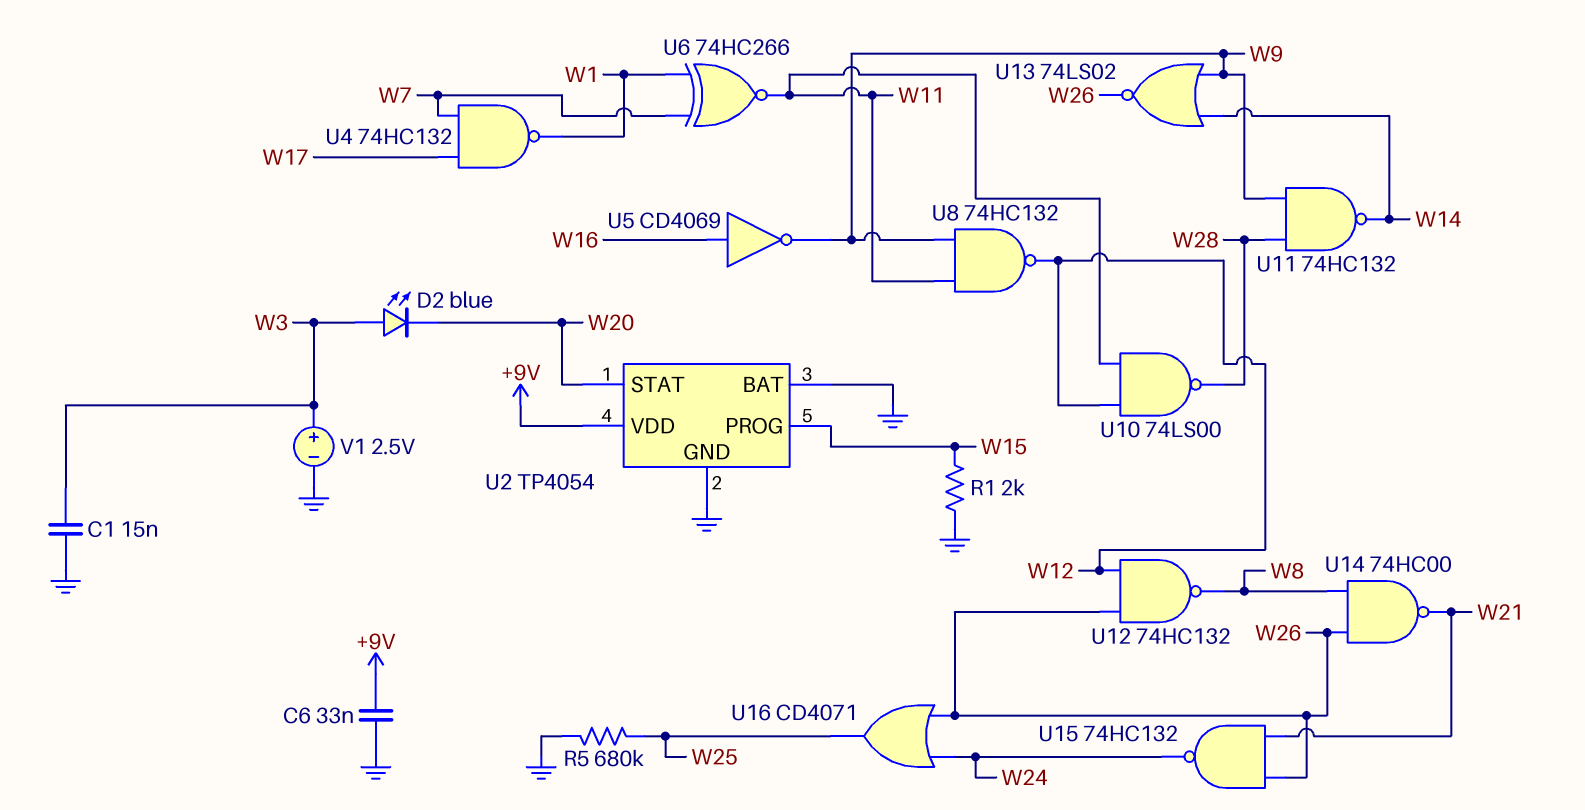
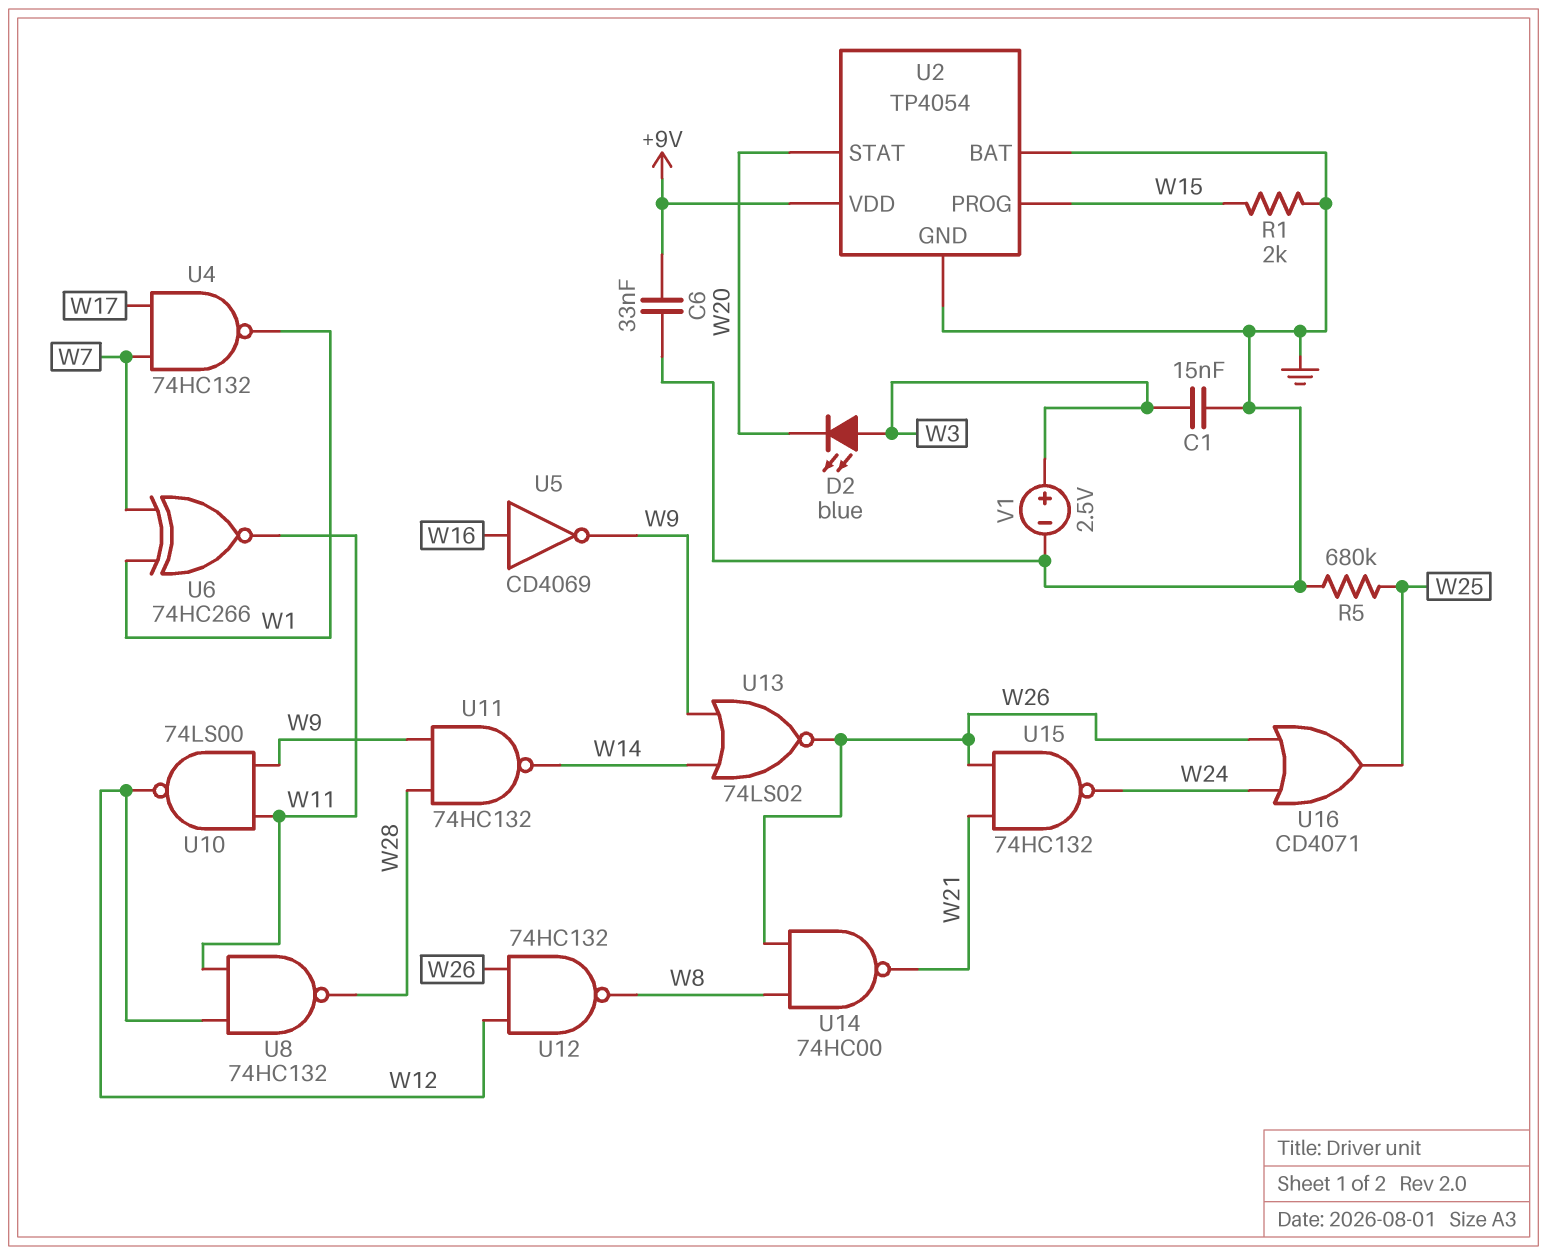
U8: NAND 74HC132 (in W9, in W11, out W12) -> NAND 74HC132 (in W11, in W12, out W28)
U10: NAND 74LS00 (in W11, in W12, out W28) -> NAND 74LS00 (in W9, in W11, out W12)

